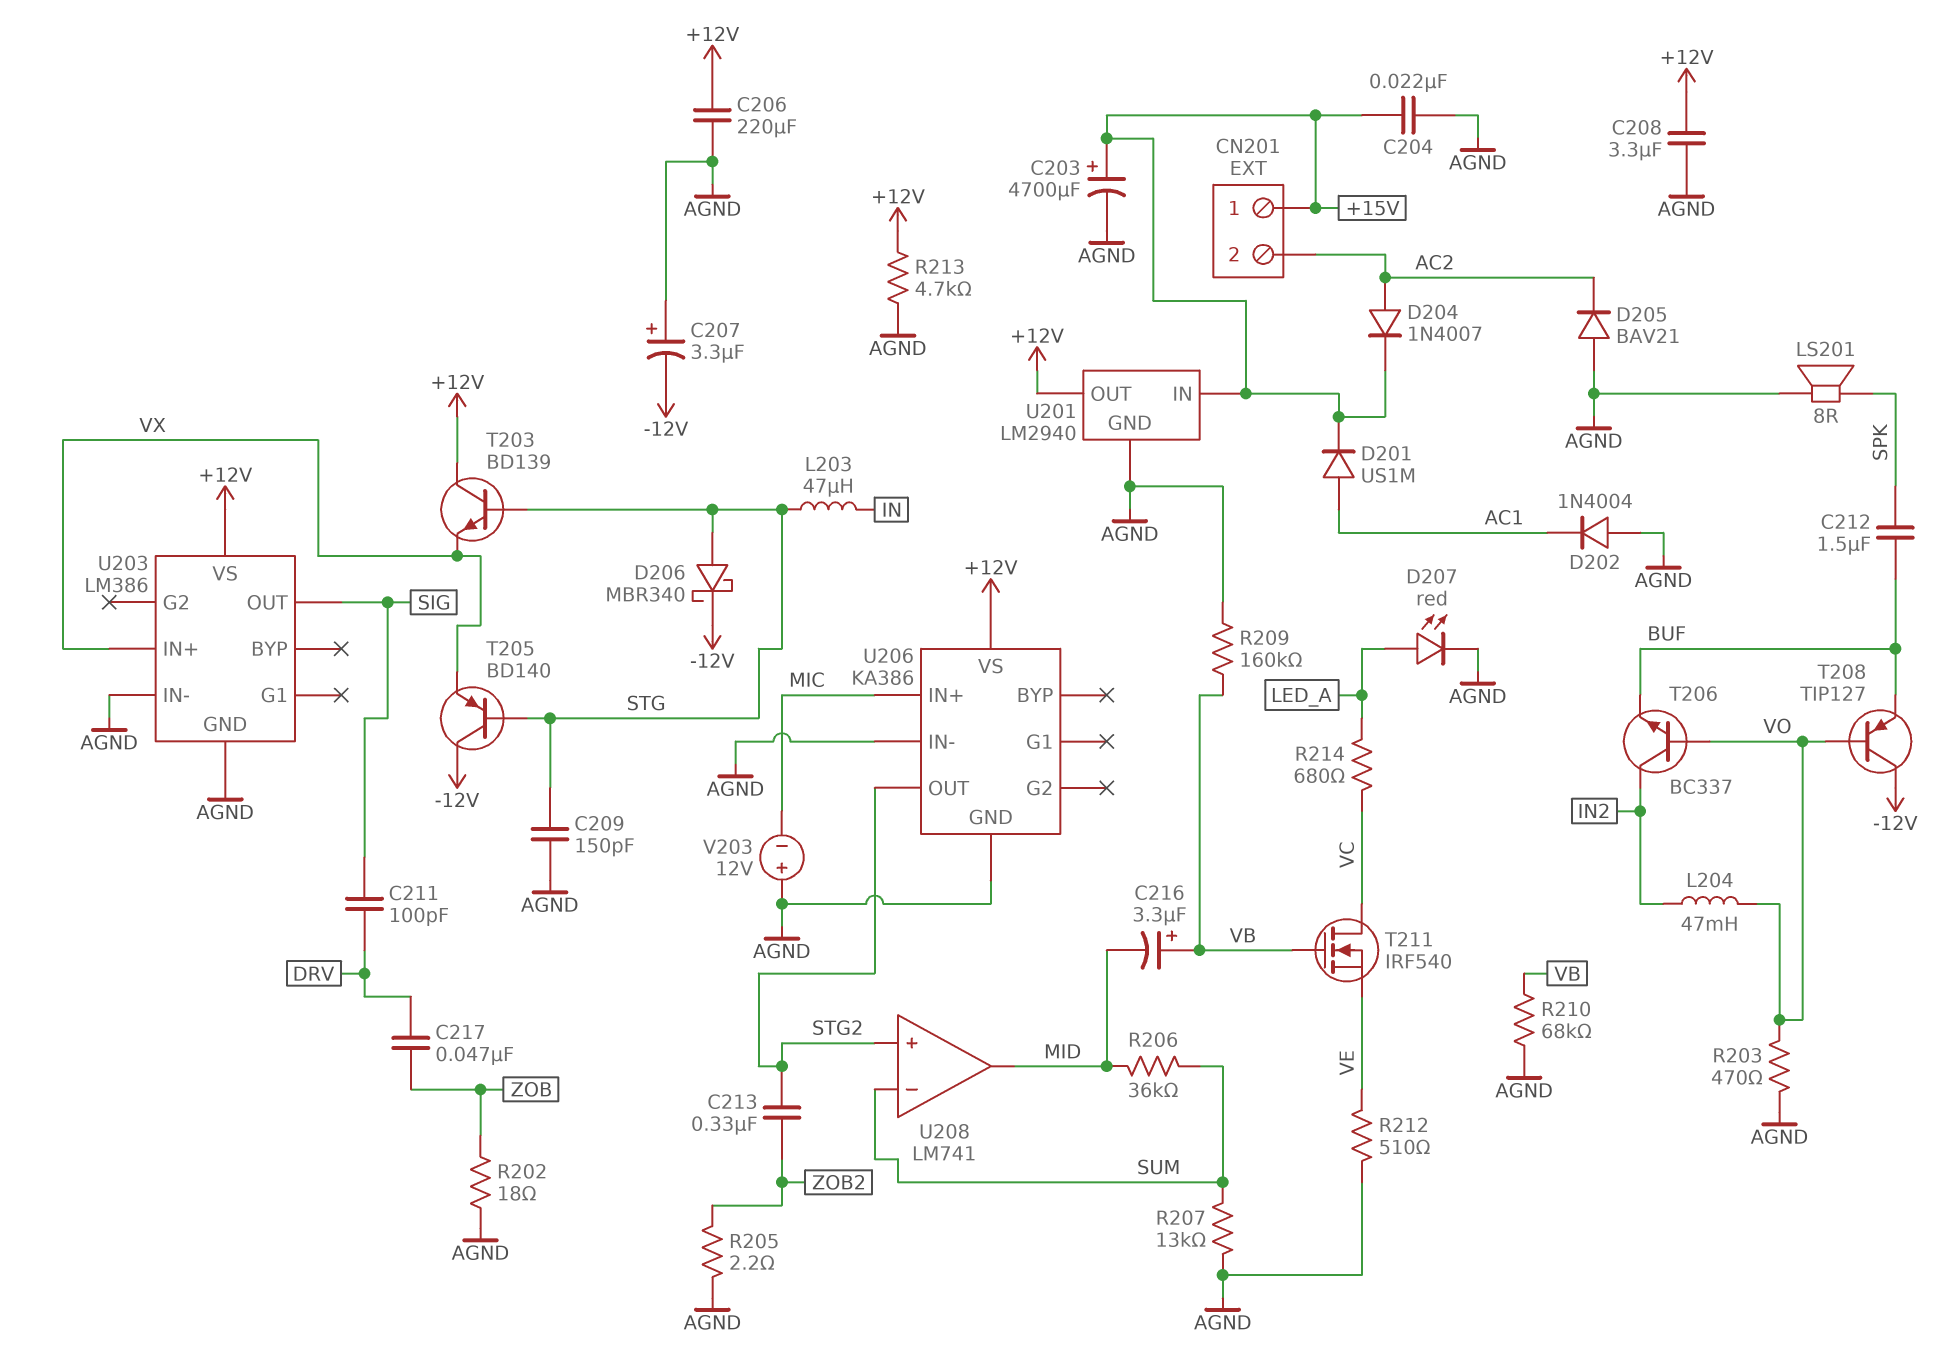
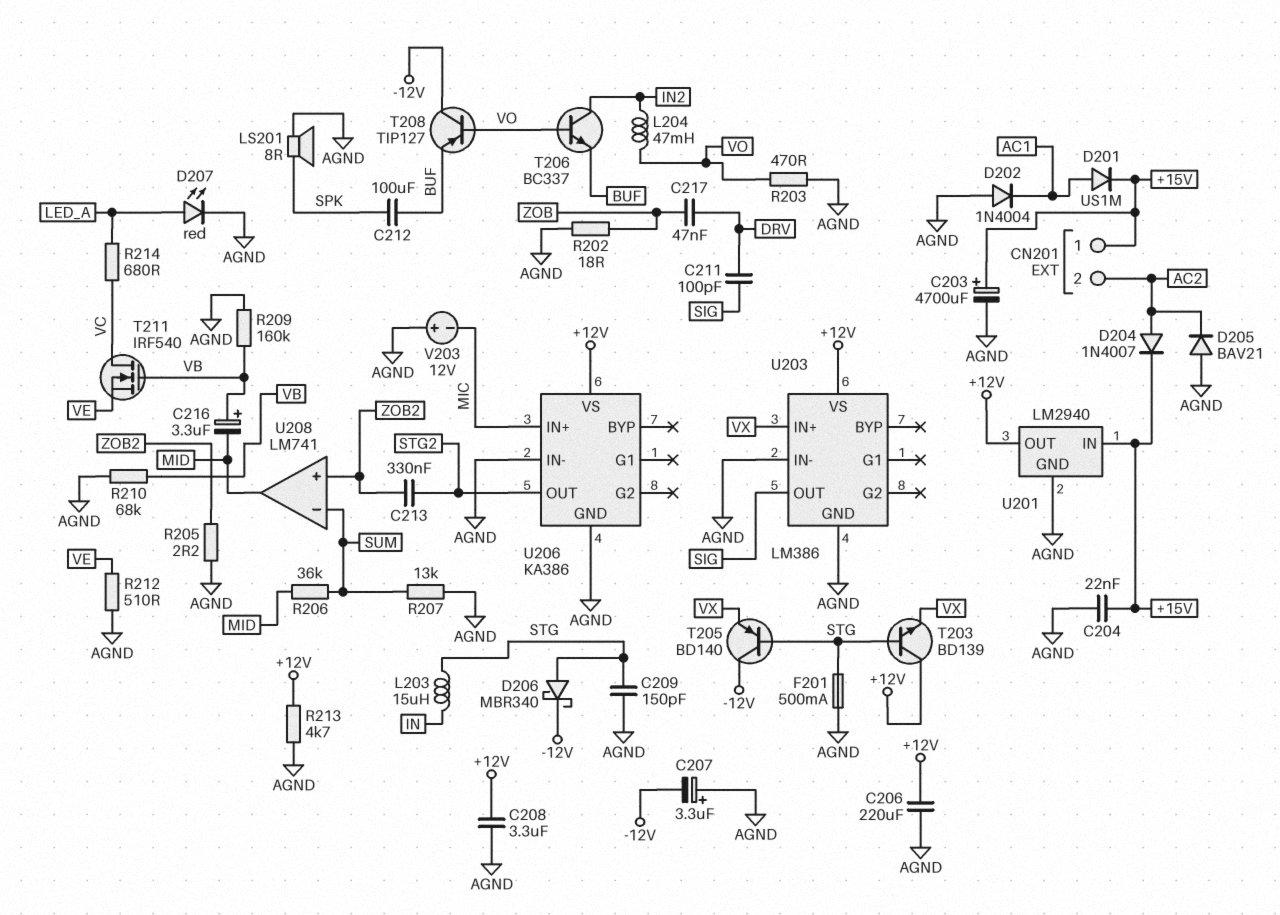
C212: 1.5uF (BUF, SPK) -> 100uF (BUF, SPK)
F201: none -> 500mA (AGND, STG)
L203: 47uH (IN, STG) -> 15uH (IN, STG)
U208 pin in+: STG2 -> ZOB2

